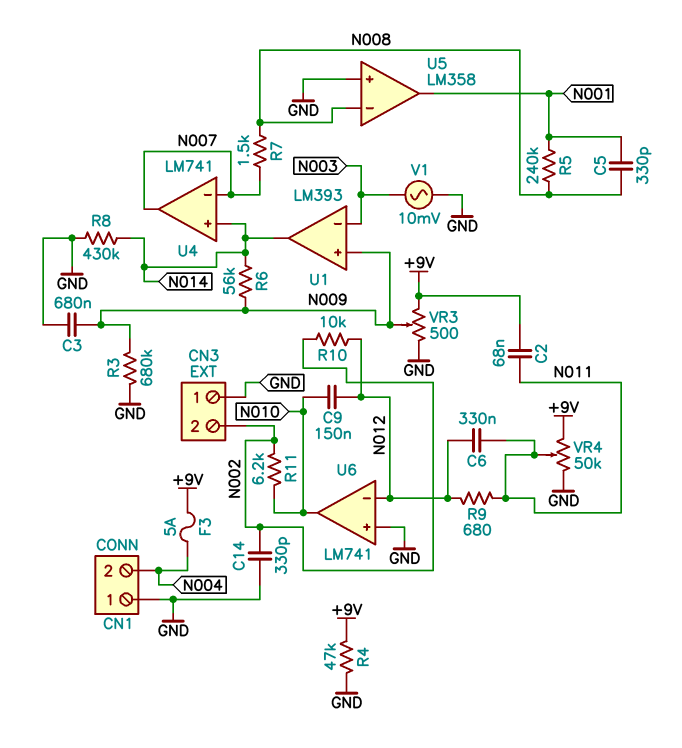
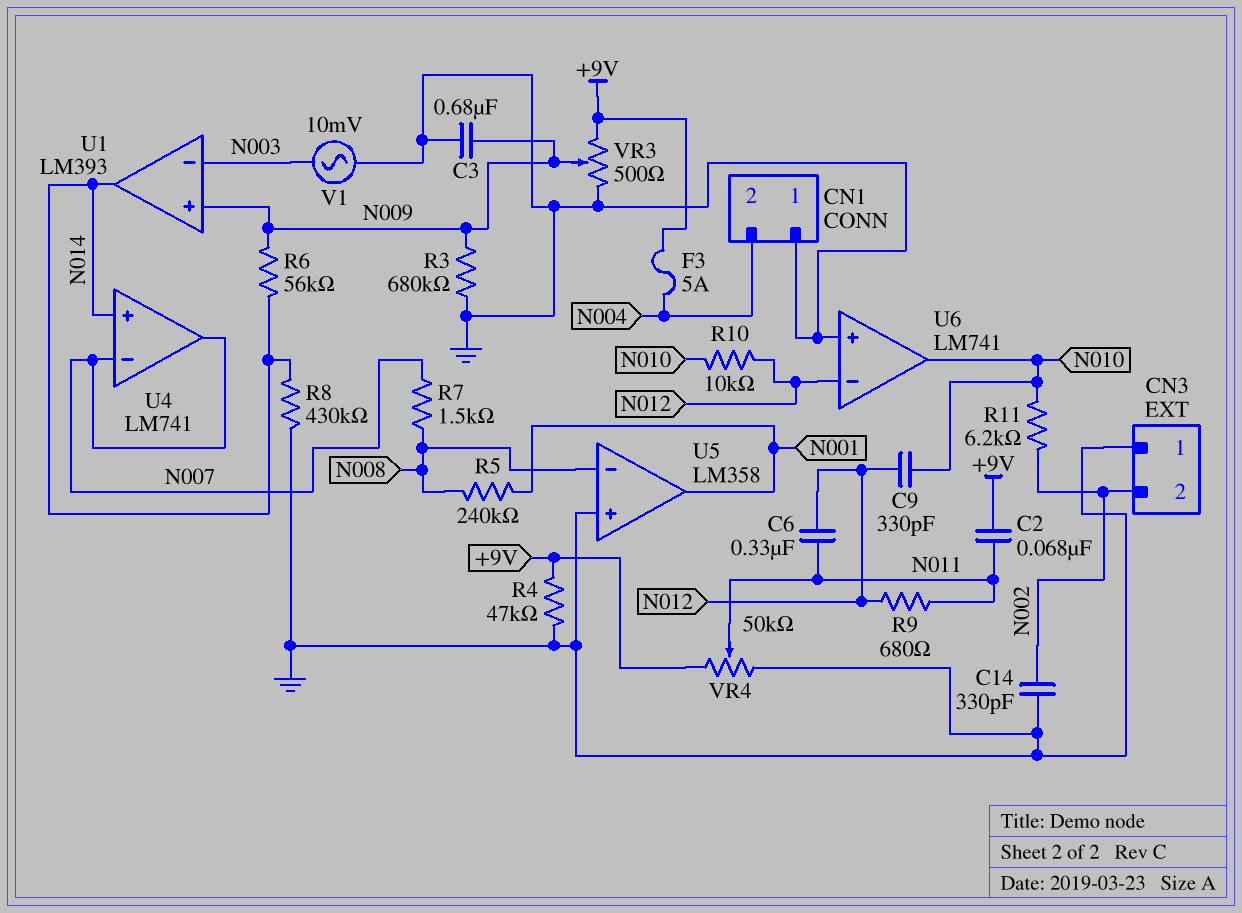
C5: 330pF (N001, N008) -> none
C9: 150nF (N010, N012) -> 330pF (N010, N012)
R10: 10k (N002, N012) -> 10k (N010, N012)

